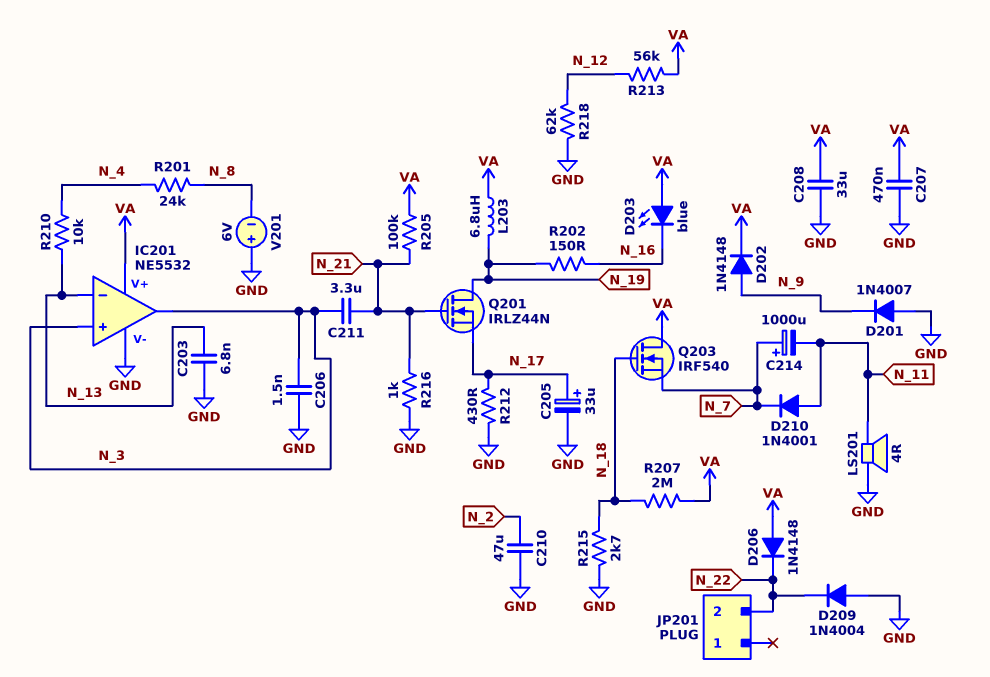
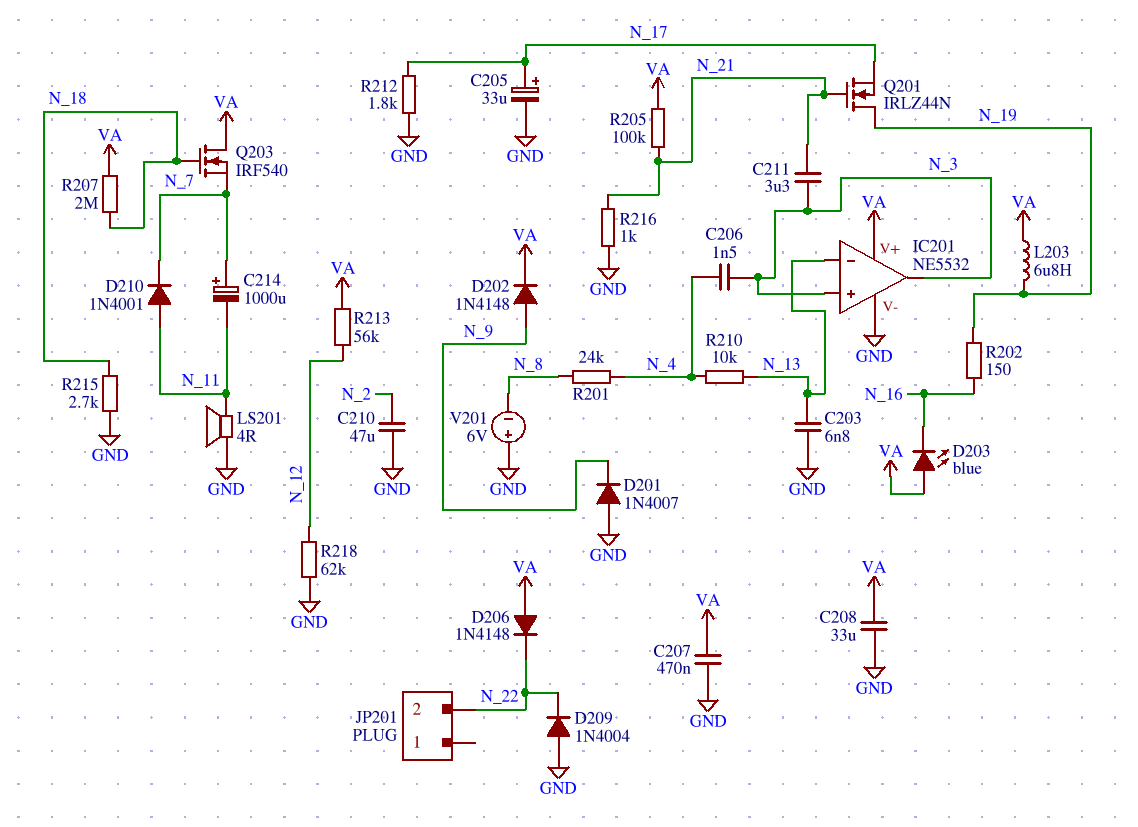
C206: 1.5nF (GND, N_3) -> 1.5nF (N_3, N_4)
R212: 430 (GND, N_17) -> 1.8k (GND, N_17)

